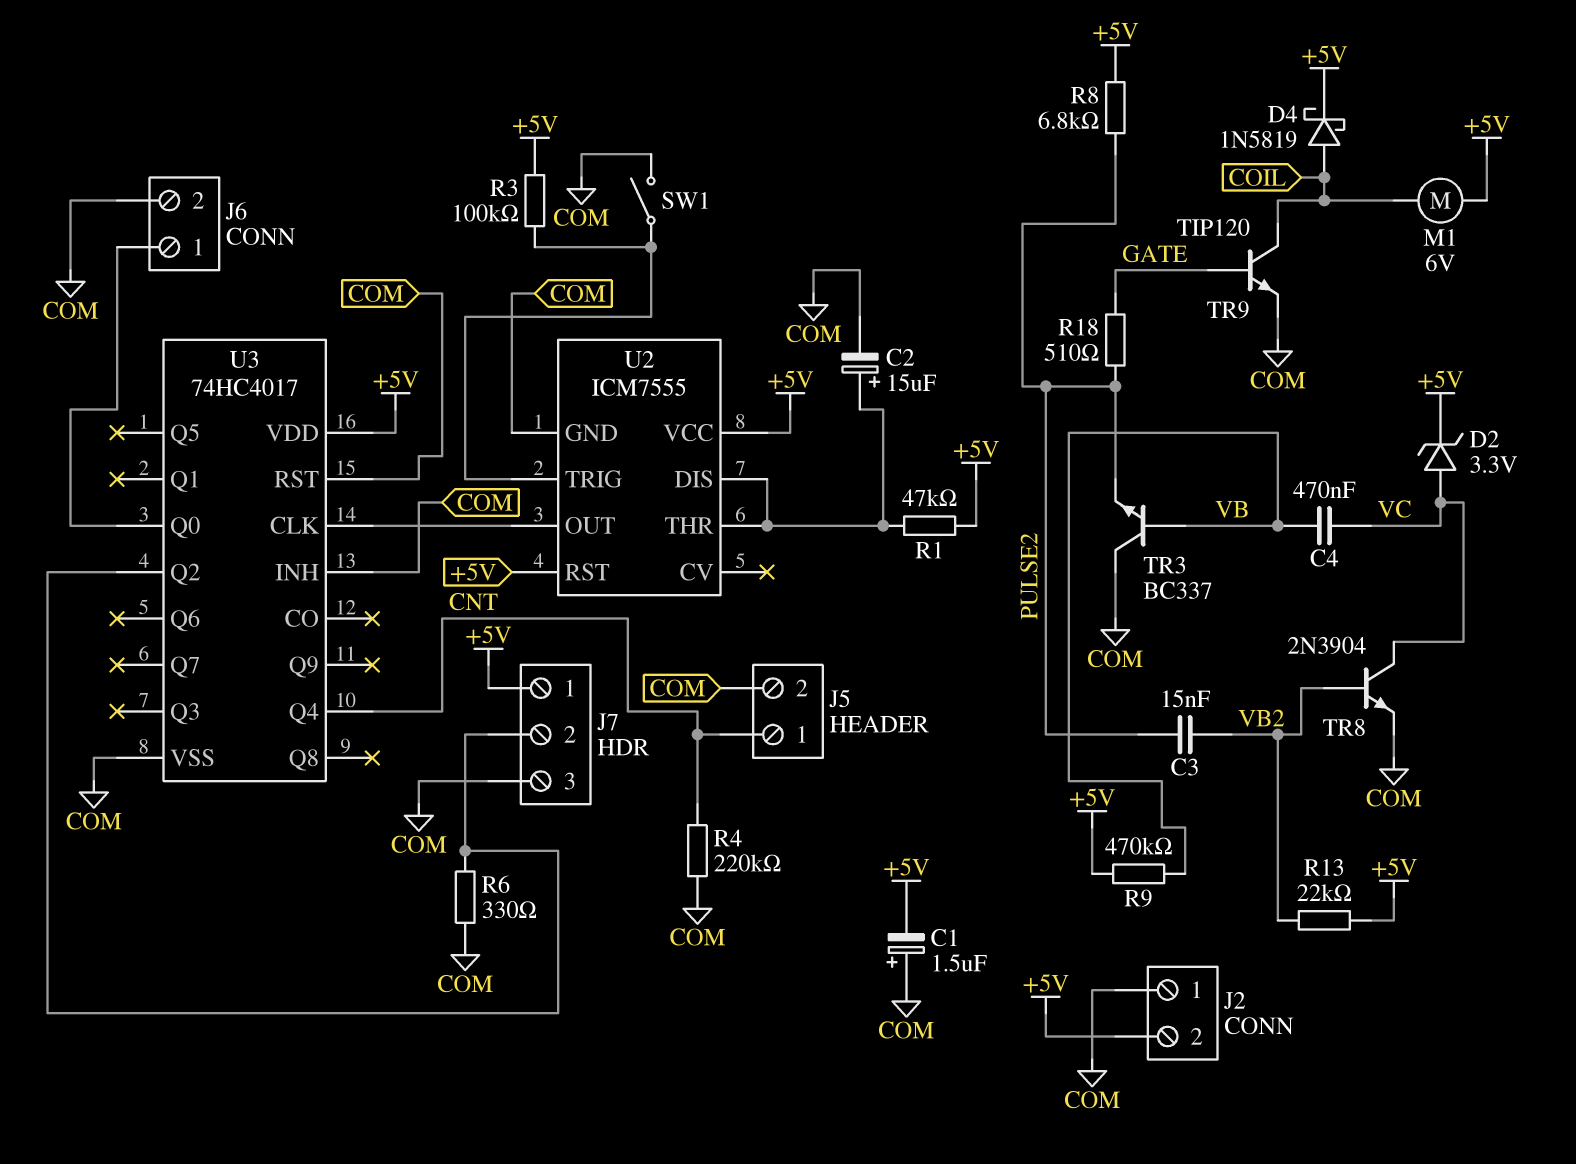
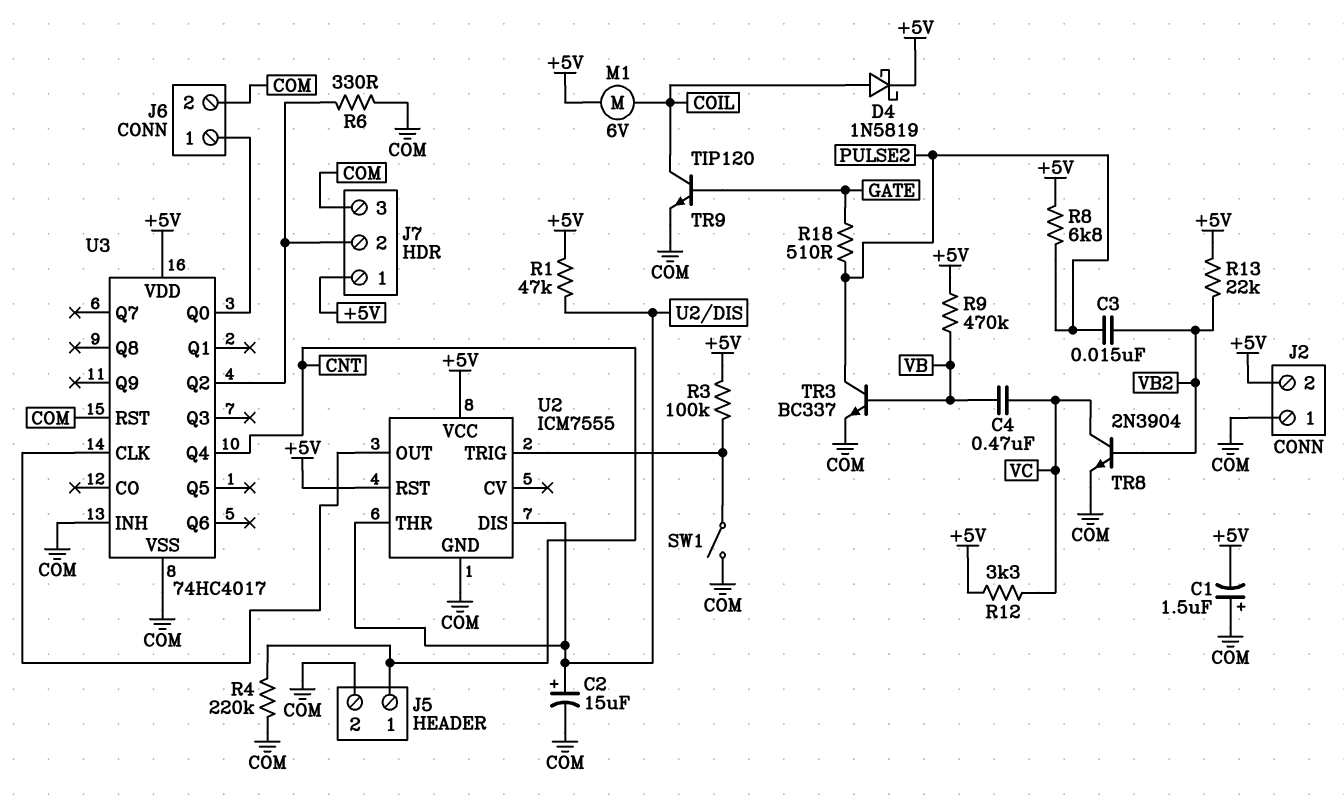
D2: zener 3.3V (A VC, K +5V) -> none
R12: none -> 3.3k (+5V, VC)
TR3: NPN BC337 (B VB, C COM, E PULSE2) -> NPN BC337 (B VB, C PULSE2, E COM)

